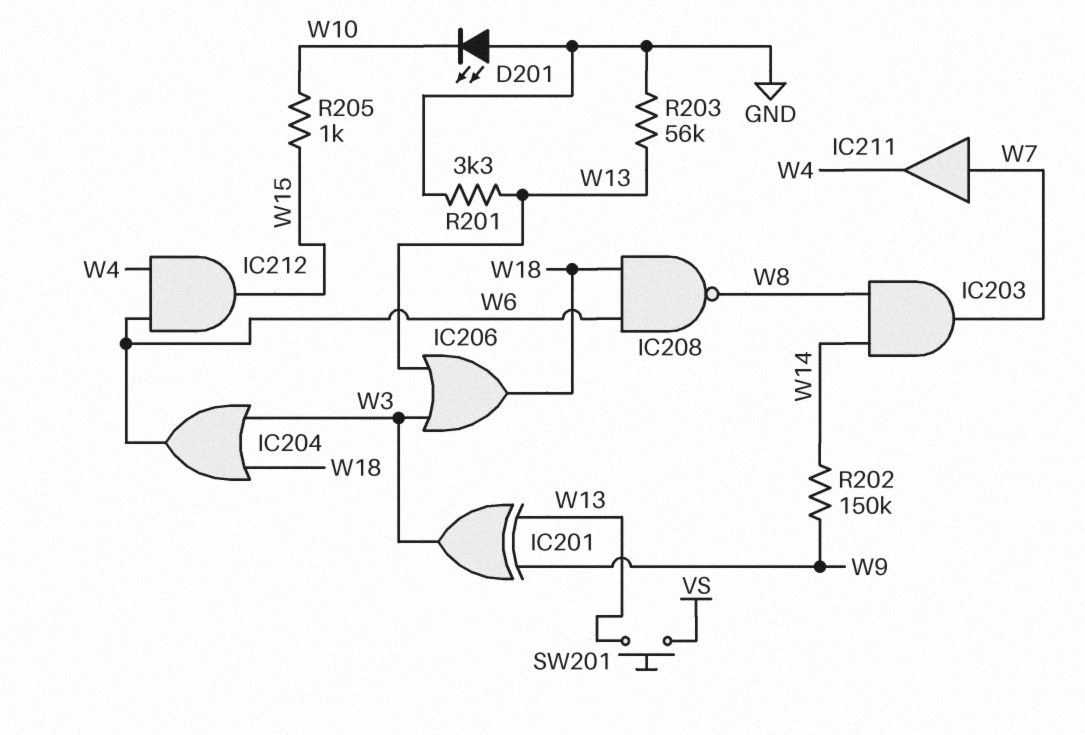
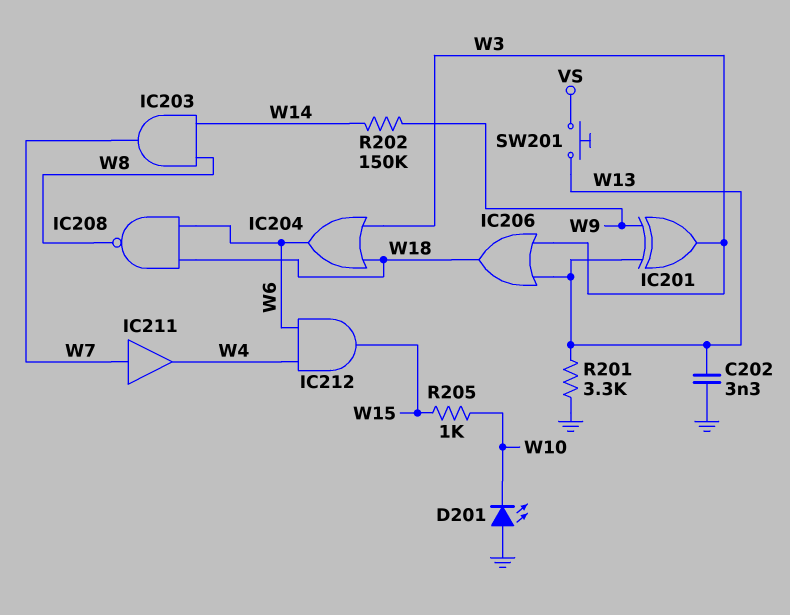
C202: none -> 3.3nF (GND, W13)
R203: 56k (GND, W13) -> none

